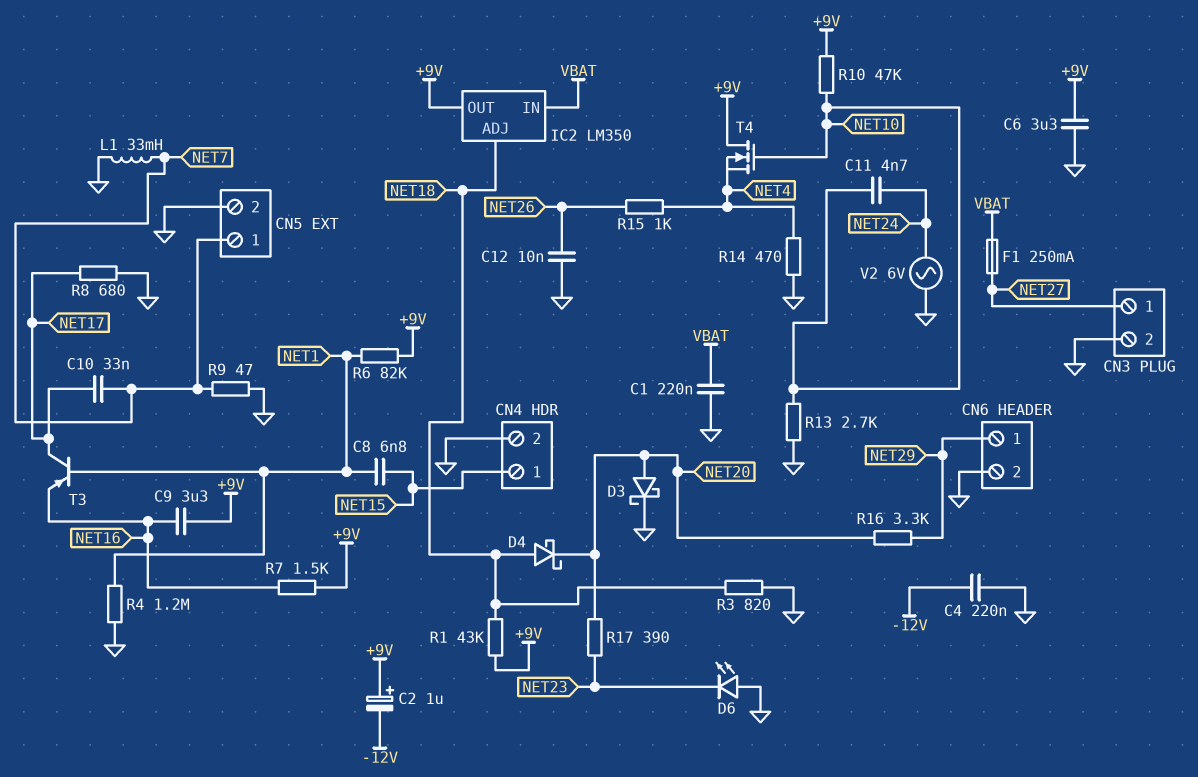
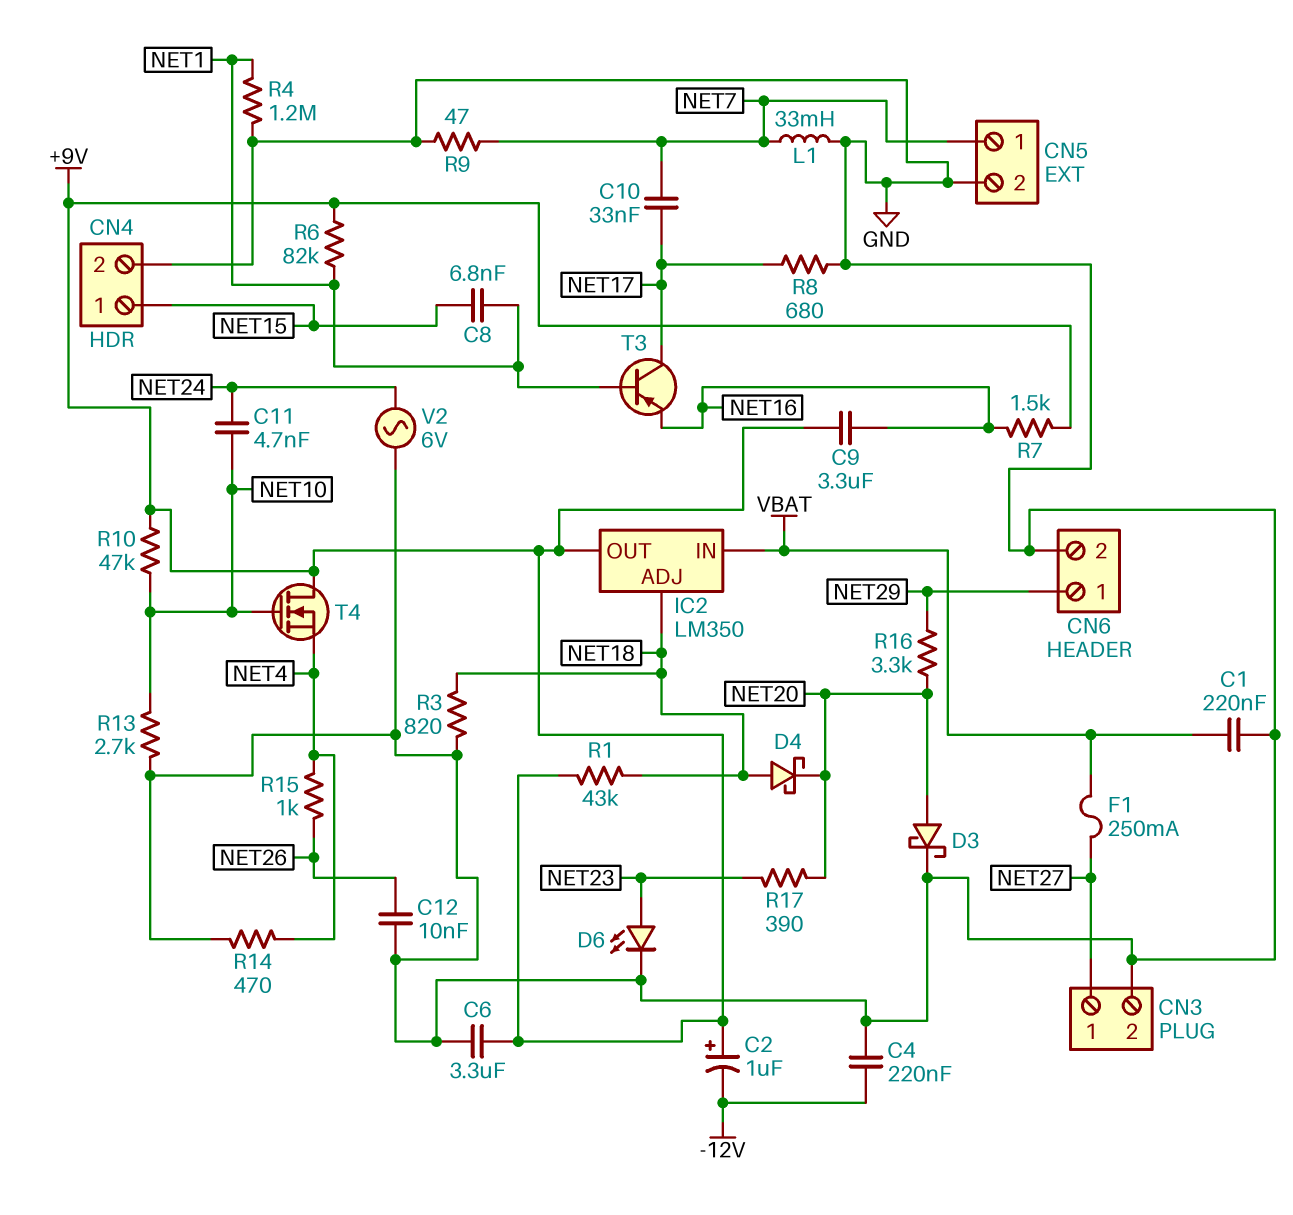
D6: LED (A GND, K NET23) -> LED (A NET23, K GND)

